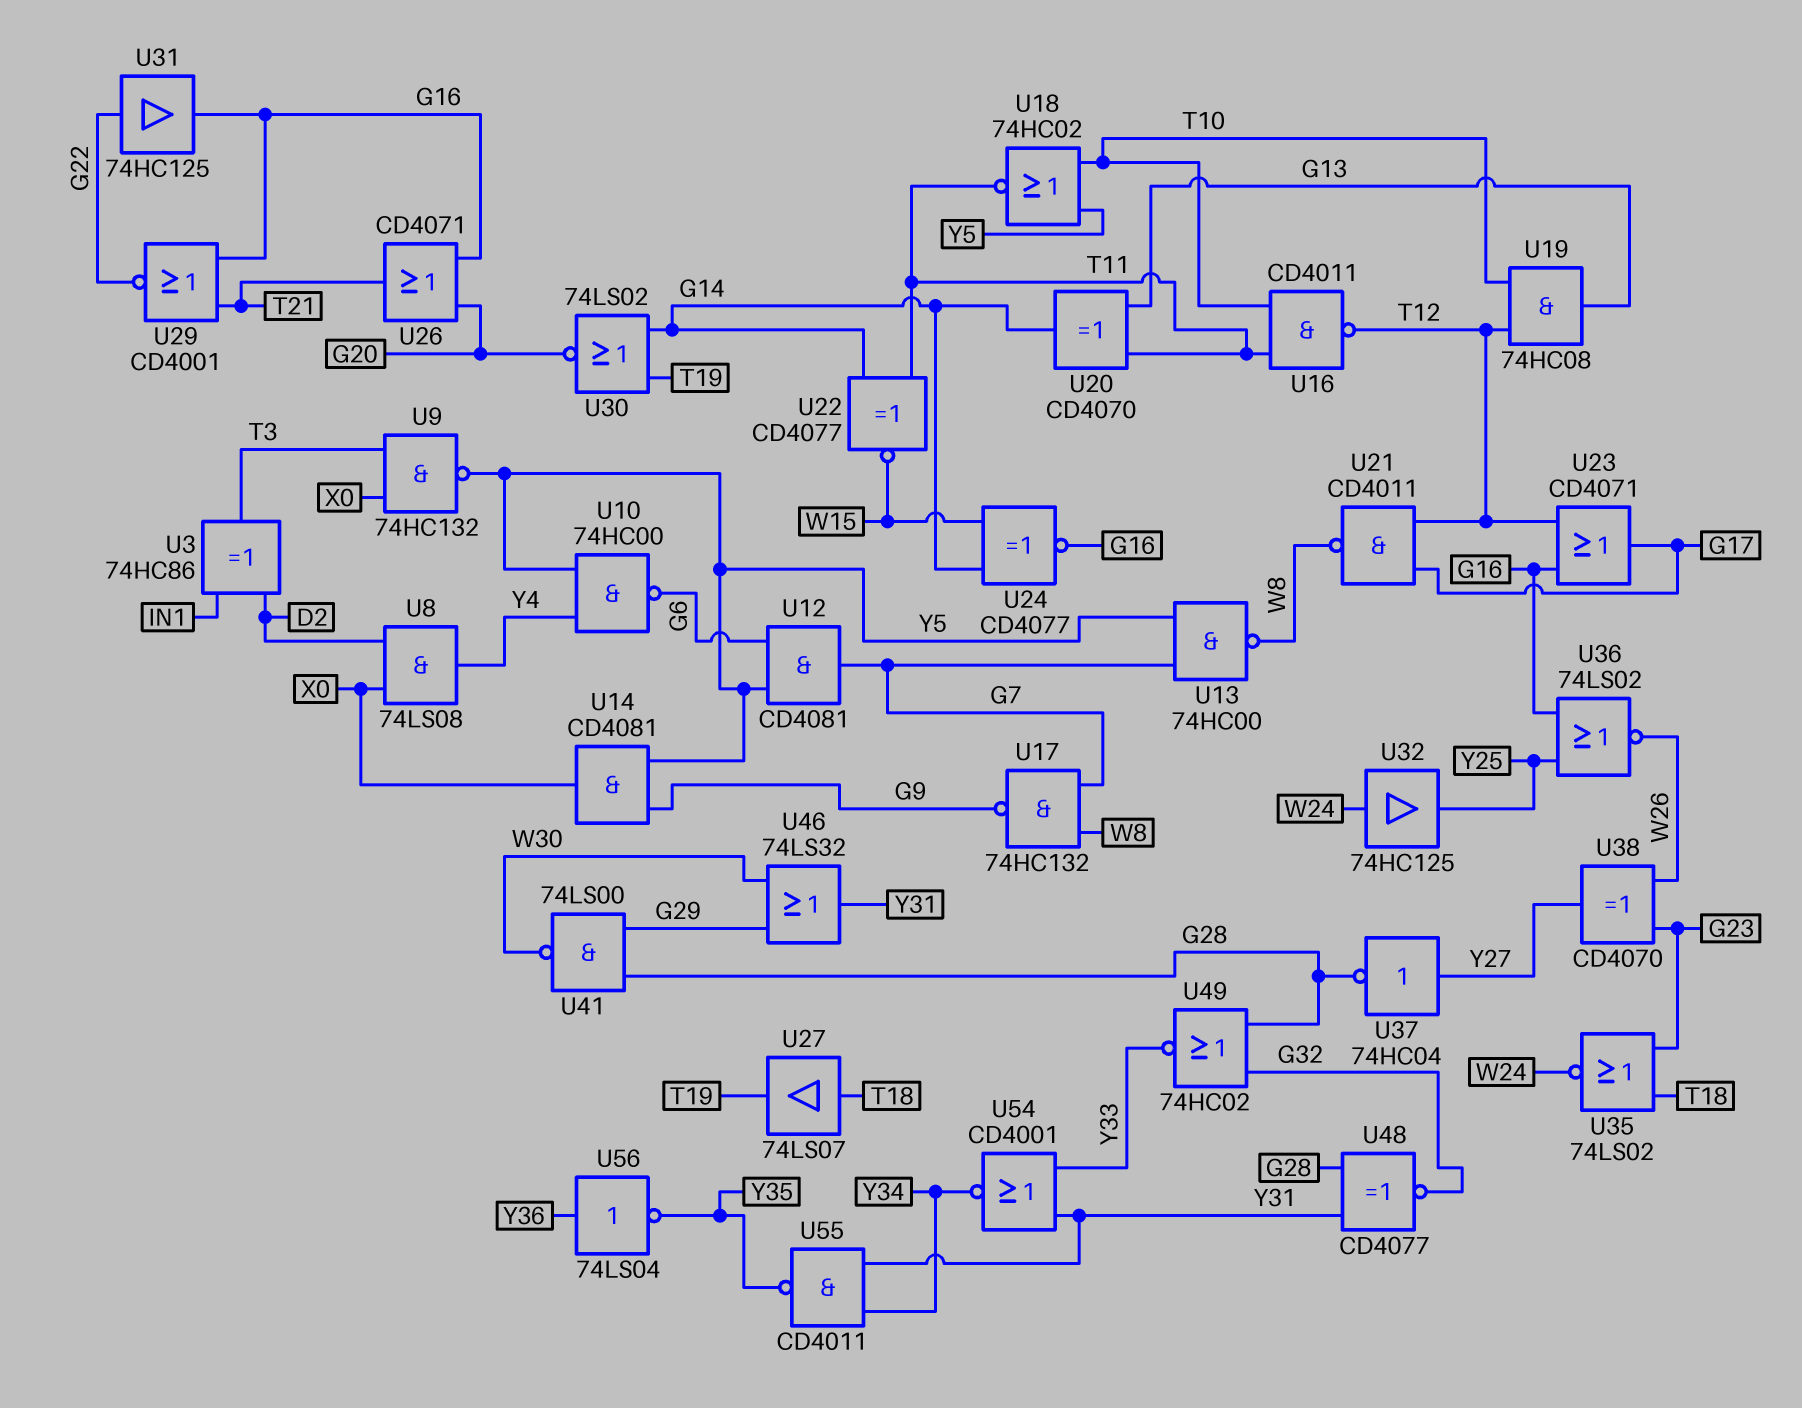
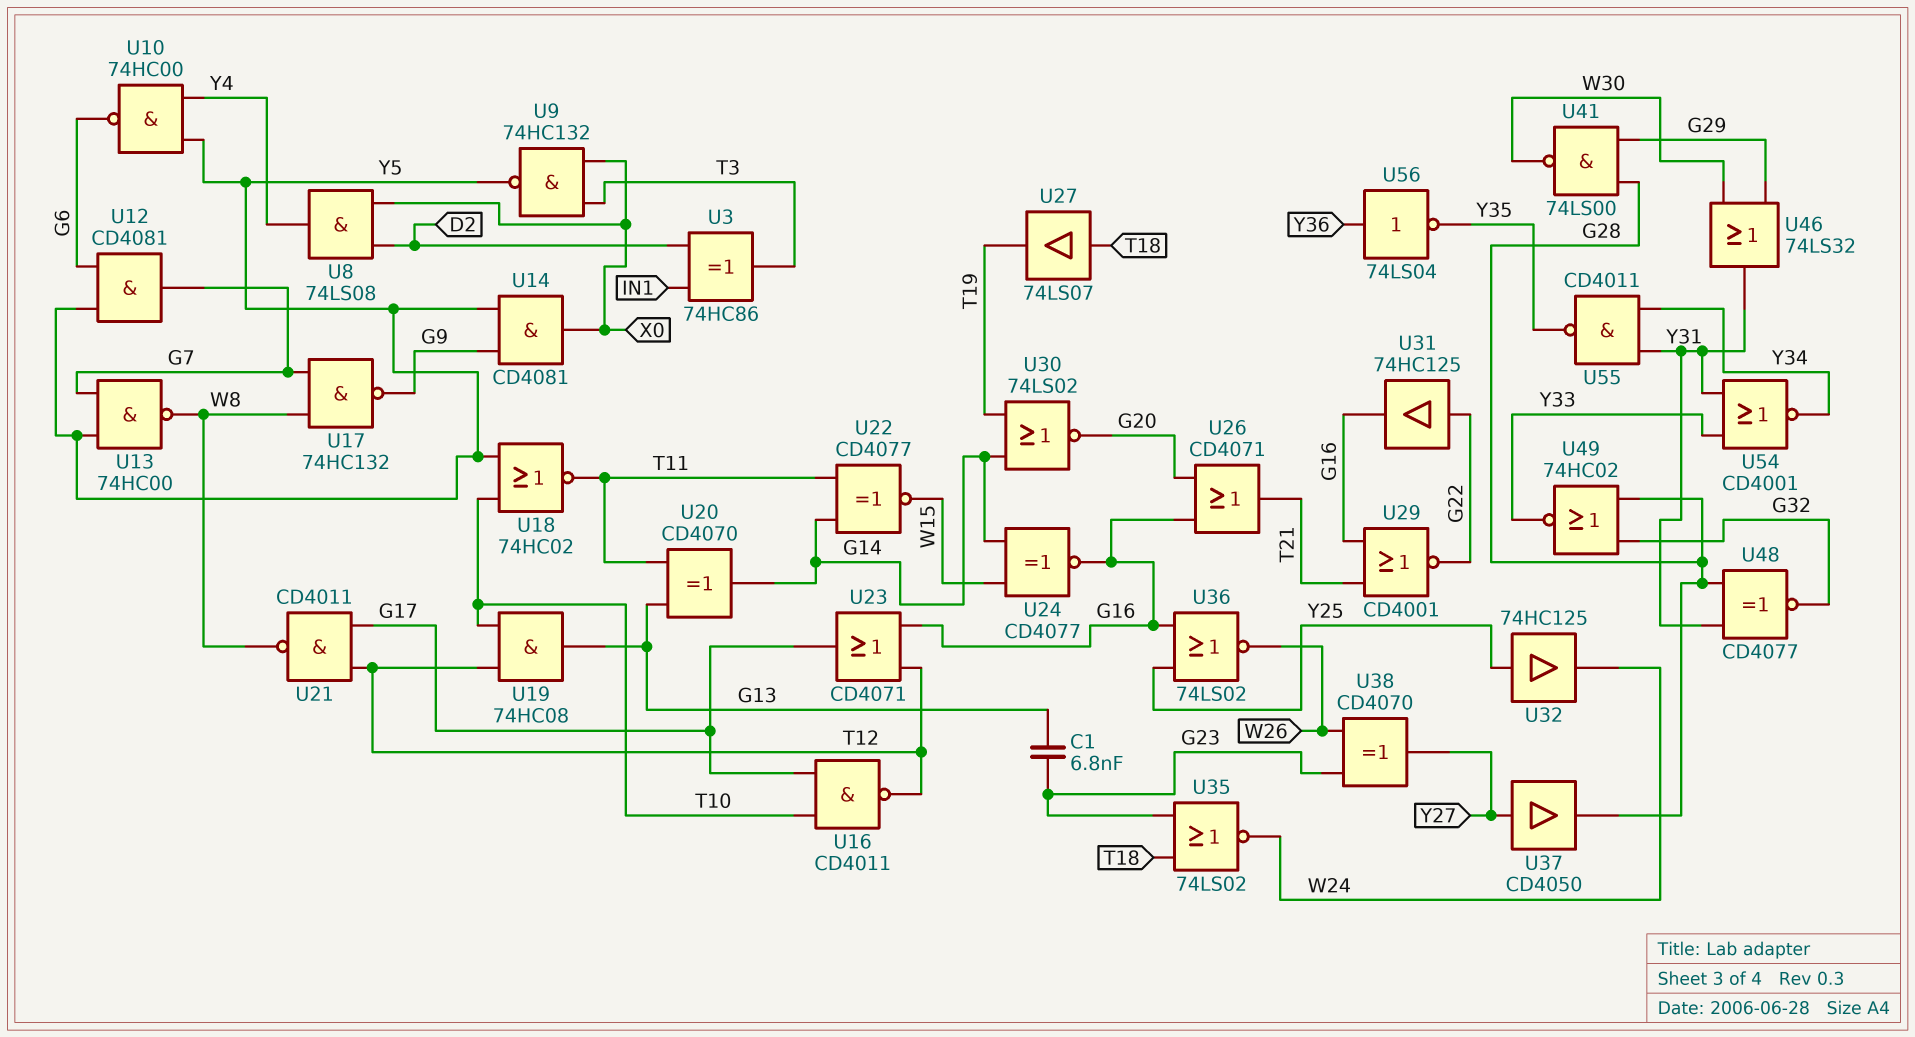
C1: none -> 6.8nF (G13, G23)
U16: NAND CD4011 (in T10, in T11, out T12) -> NAND CD4011 (in G17, in T10, out T12)
U32: buffer 74HC125 (in W24, out Y25) -> buffer 74HC125 (in Y25, out W24)
U37: NOT 74HC04 (in Y27, out G28) -> buffer CD4050 (in Y27, out G28)

